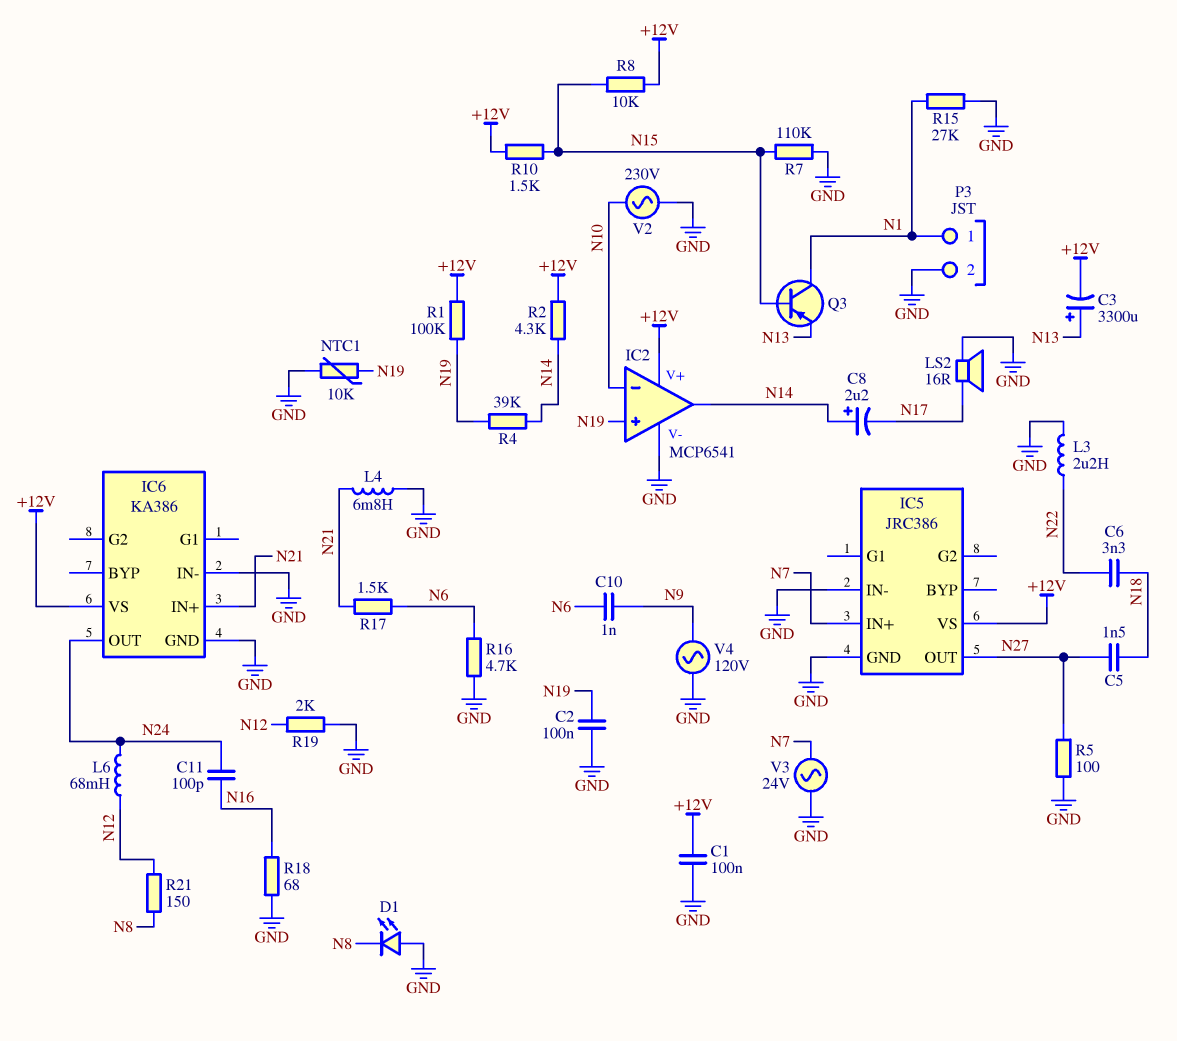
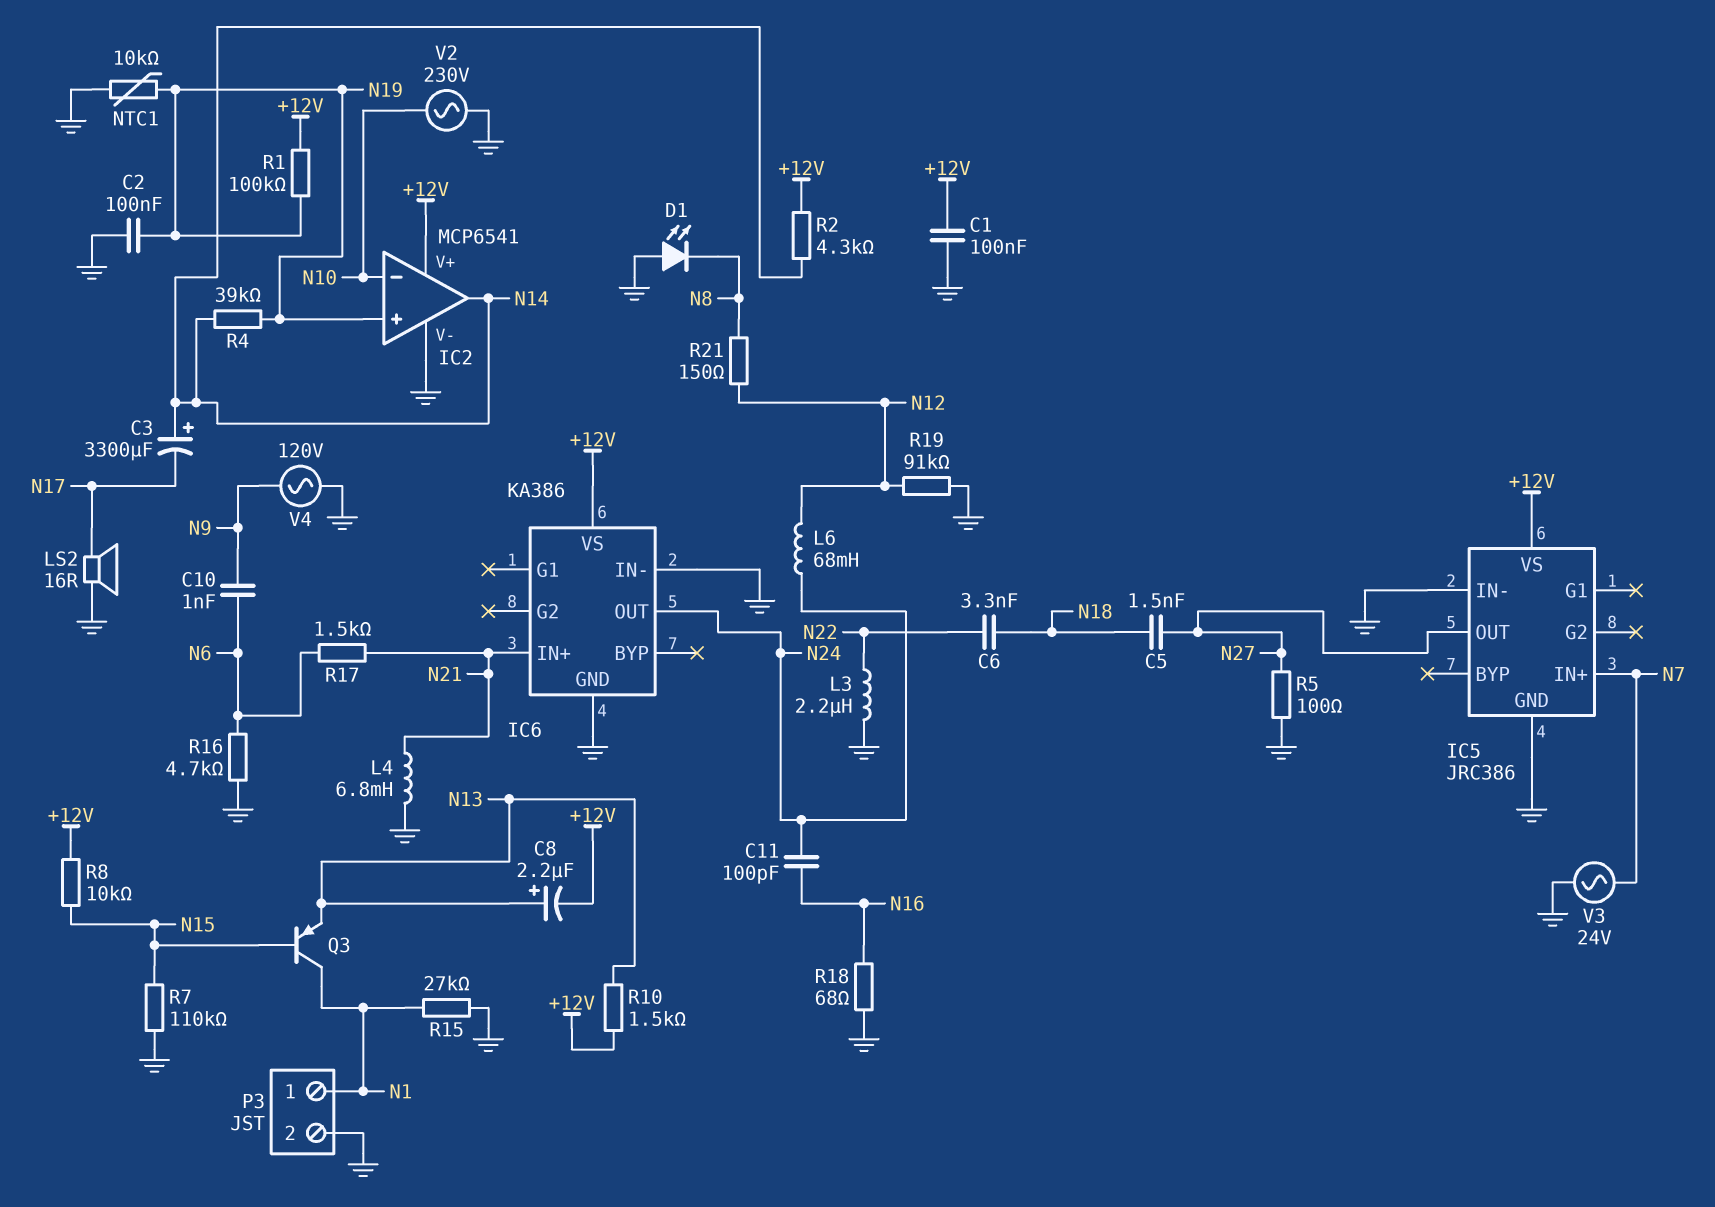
C3: 3300uF (plus N13, minus +12V) -> 3300uF (plus N14, minus N17)
C8: 2.2uF (plus N14, minus N17) -> 2.2uF (plus N13, minus +12V)
R10: 1.5k (+12V, N15) -> 1.5k (+12V, N13)
R19: 2k (GND, N12) -> 91k (GND, N12)

